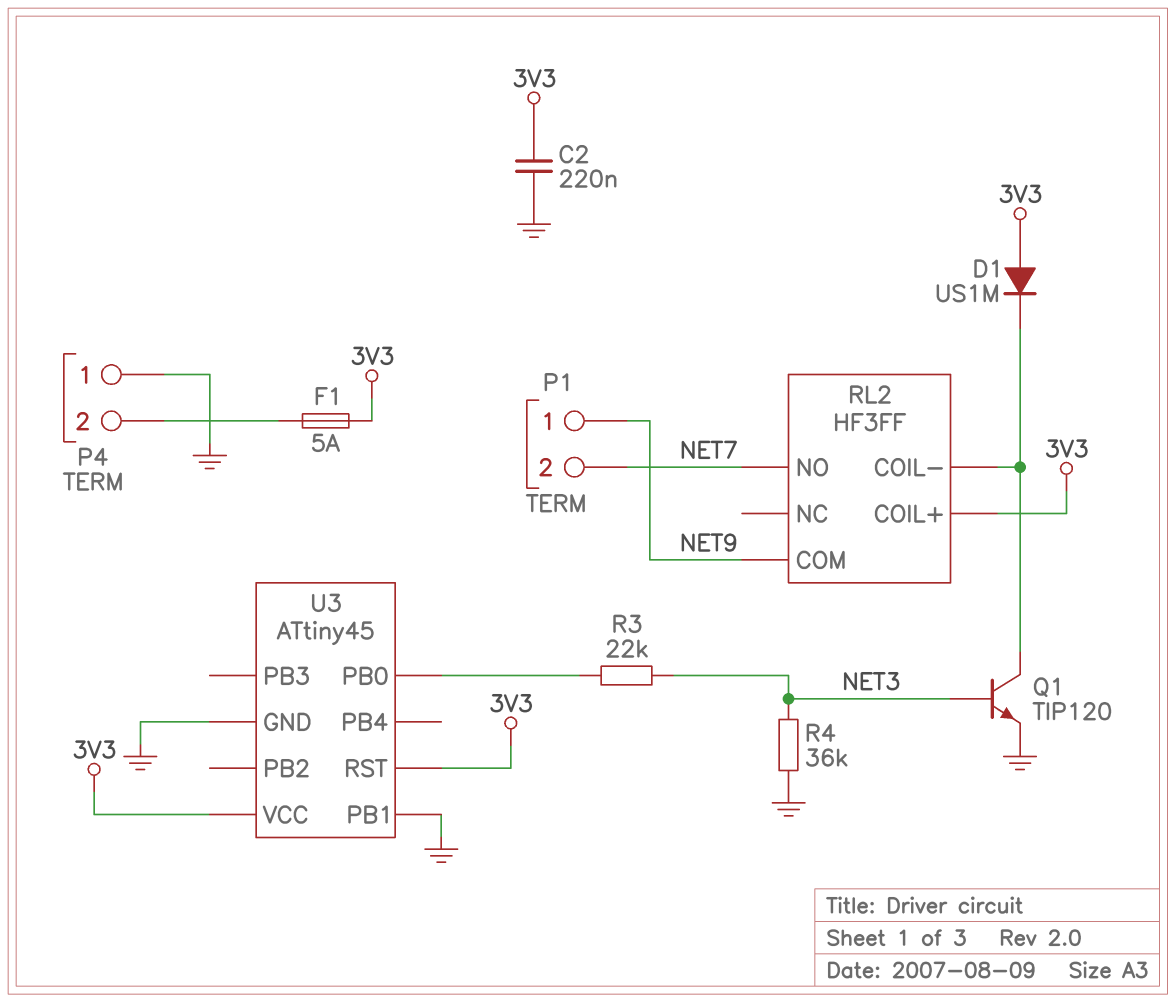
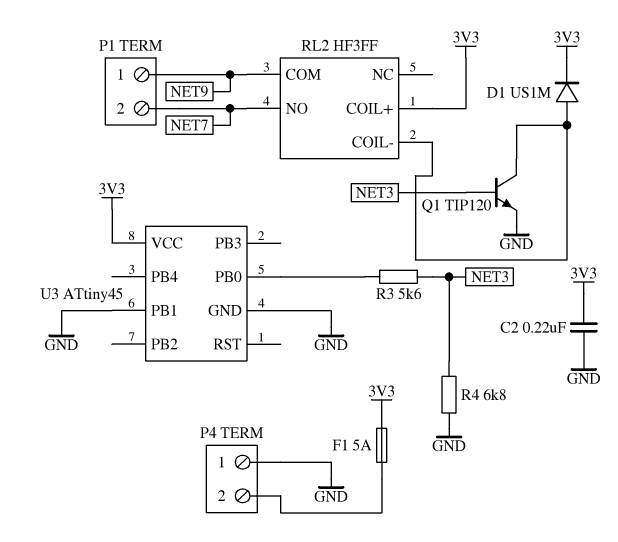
D1: diode US1M (A 3V3, K RL2/COIL-) -> diode US1M (A RL2/COIL-, K 3V3)
R3: 22k (NET3, U3/PB0) -> 5.6k (NET3, U3/PB0)
R4: 36k (GND, NET3) -> 6.8k (GND, NET3)
U3 pin RST: 3V3 -> none

